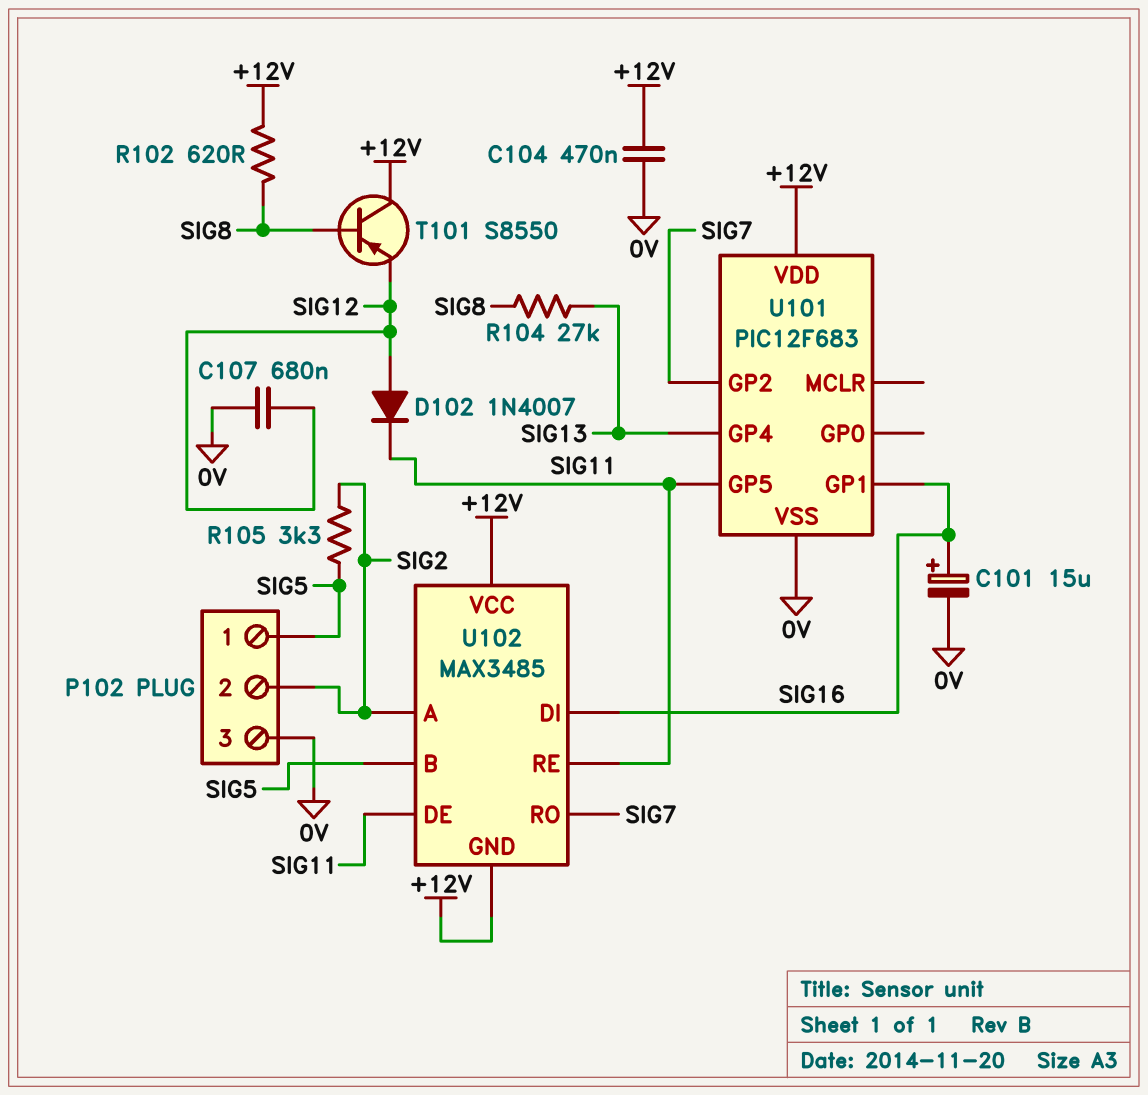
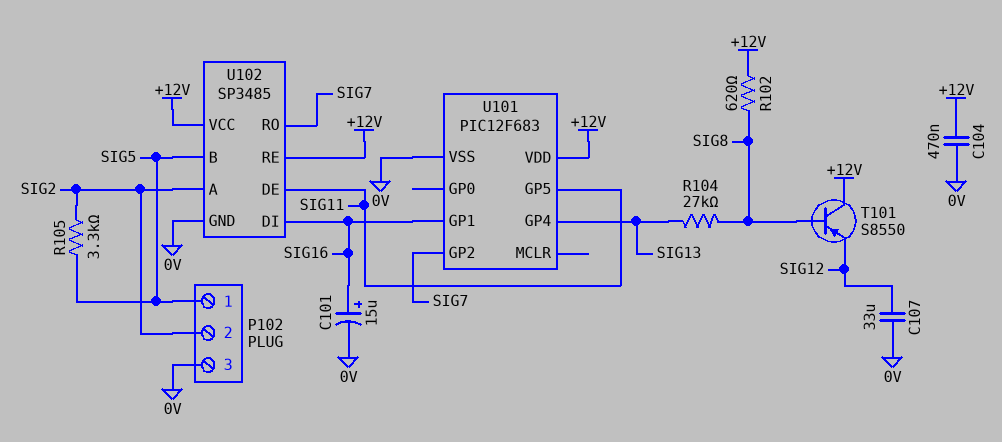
C107: 680nF (0V, SIG12) -> 33uF (0V, SIG12)
D102: diode 1N4007 (A SIG12, K SIG11) -> none
U102: MAX3485 -> SP3485
U102 pin GND: +12V -> 0V
U102 pin RE: SIG11 -> +12V

